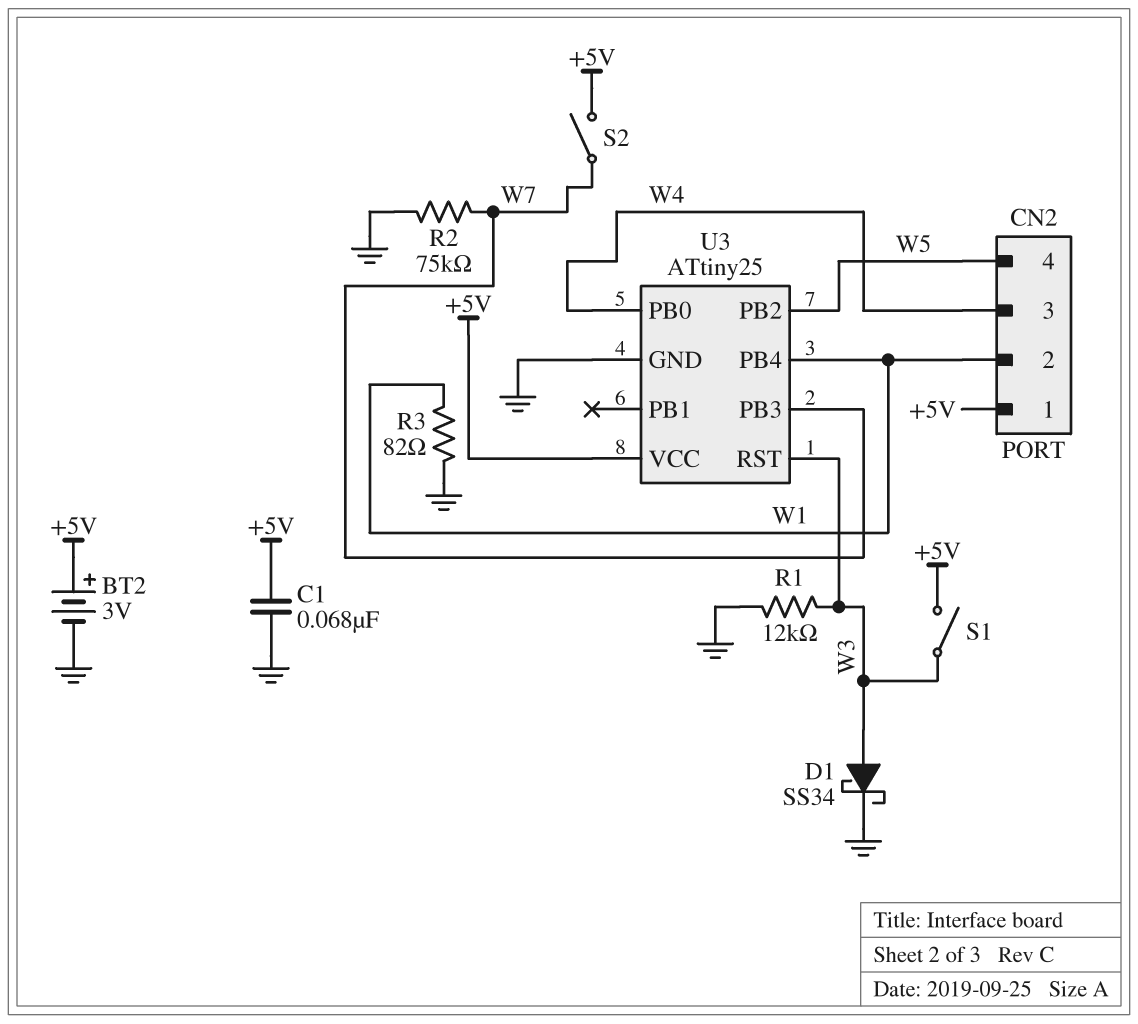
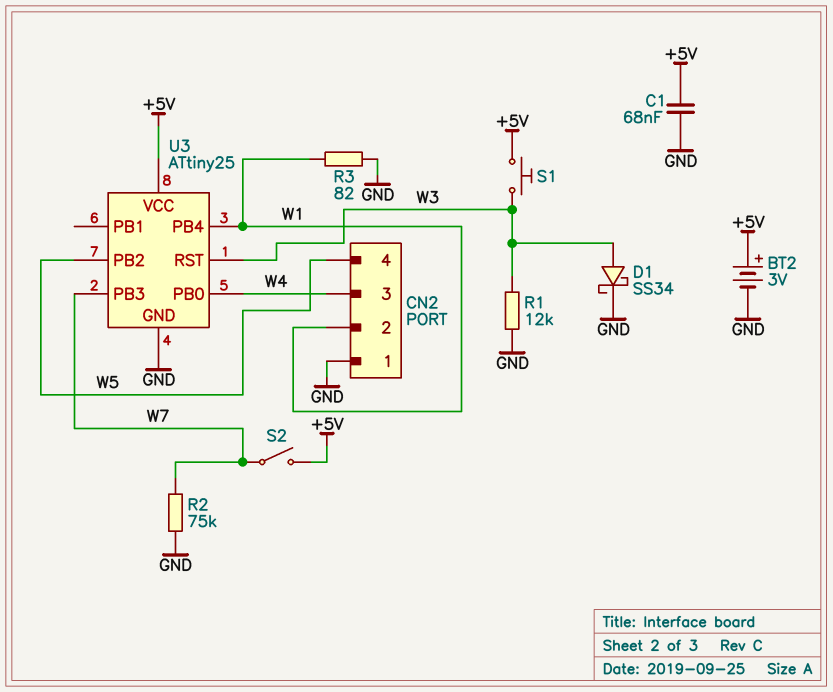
CN2 pin 1: +5V -> GND
S1: switch (+5V, W3) -> button (+5V, W3)

